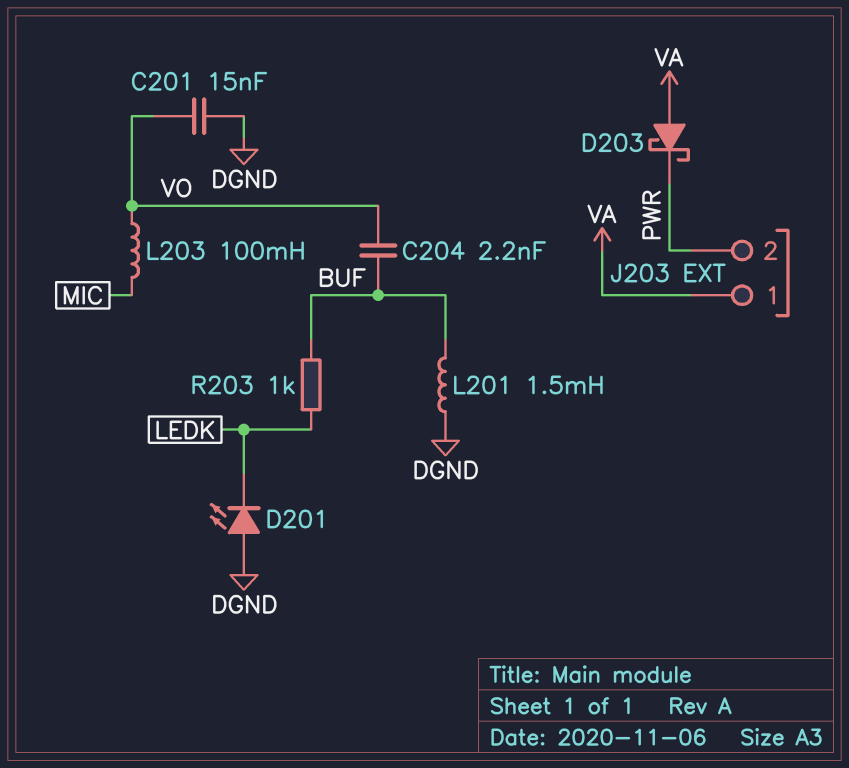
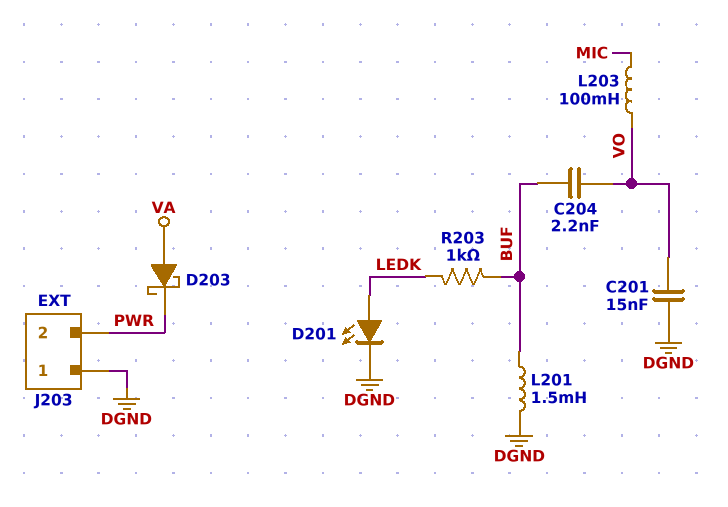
D201: LED (A DGND, K LEDK) -> LED (A LEDK, K DGND)
J203 pin 1: VA -> DGND

